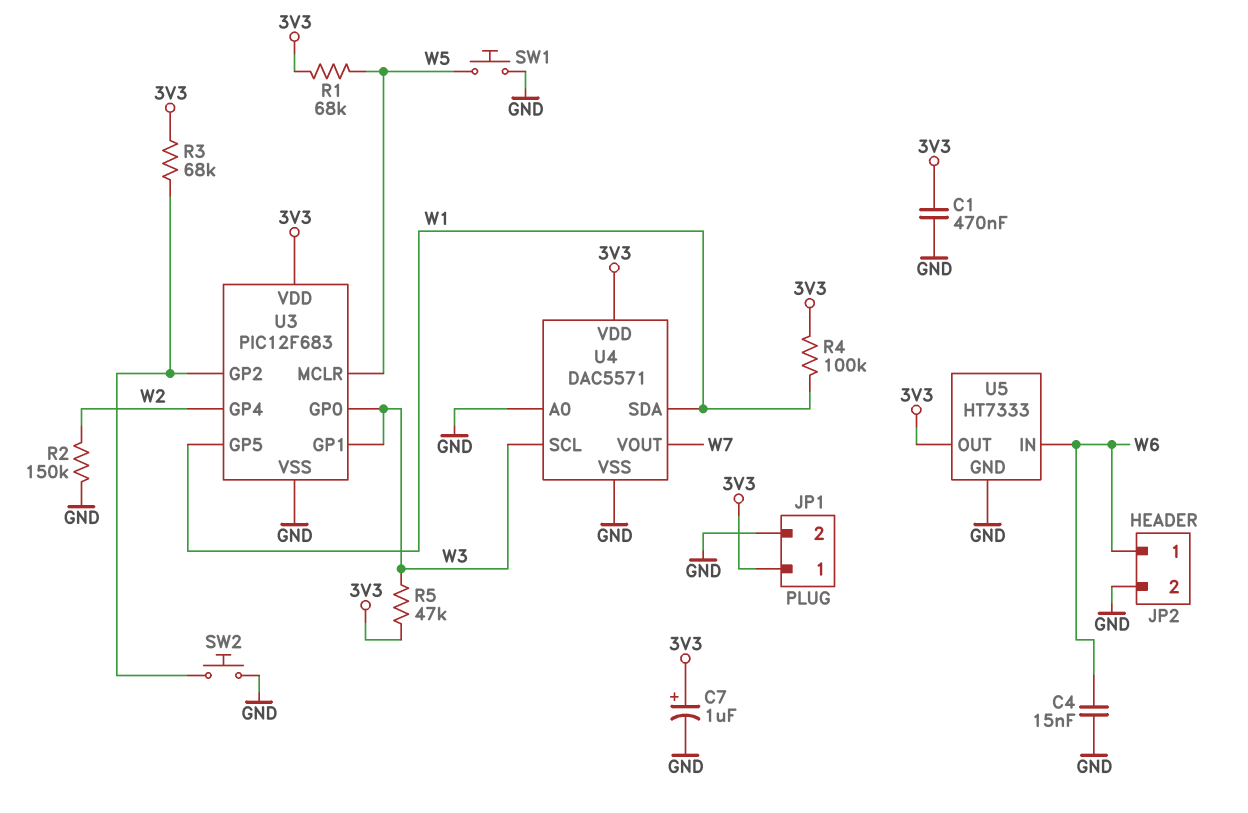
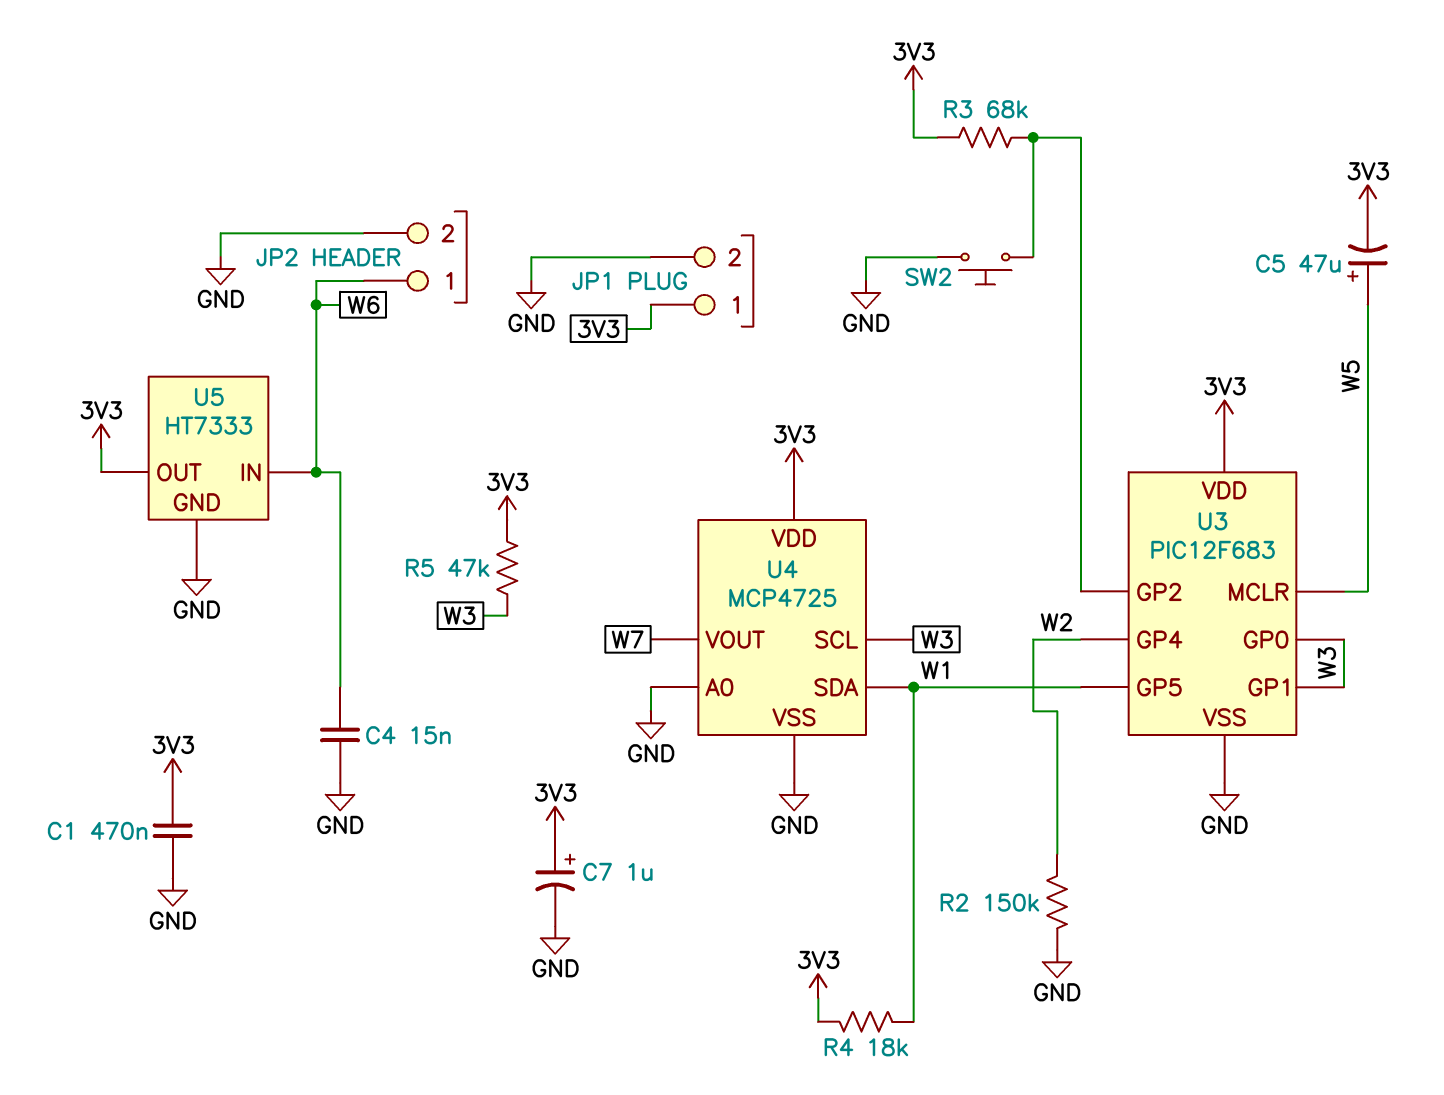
C5: none -> 47uF (plus W5, minus 3V3)
R1: 68k (3V3, W5) -> none
R4: 100k (3V3, W1) -> 18k (3V3, W1)
SW1: button (GND, W5) -> none
U4: DAC5571 -> MCP4725

